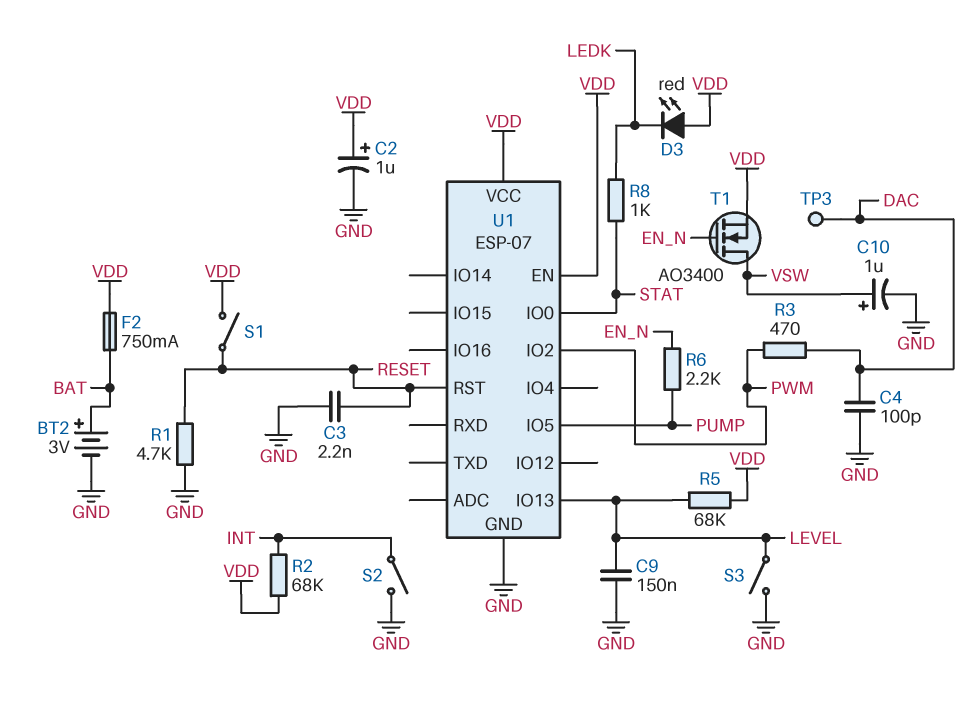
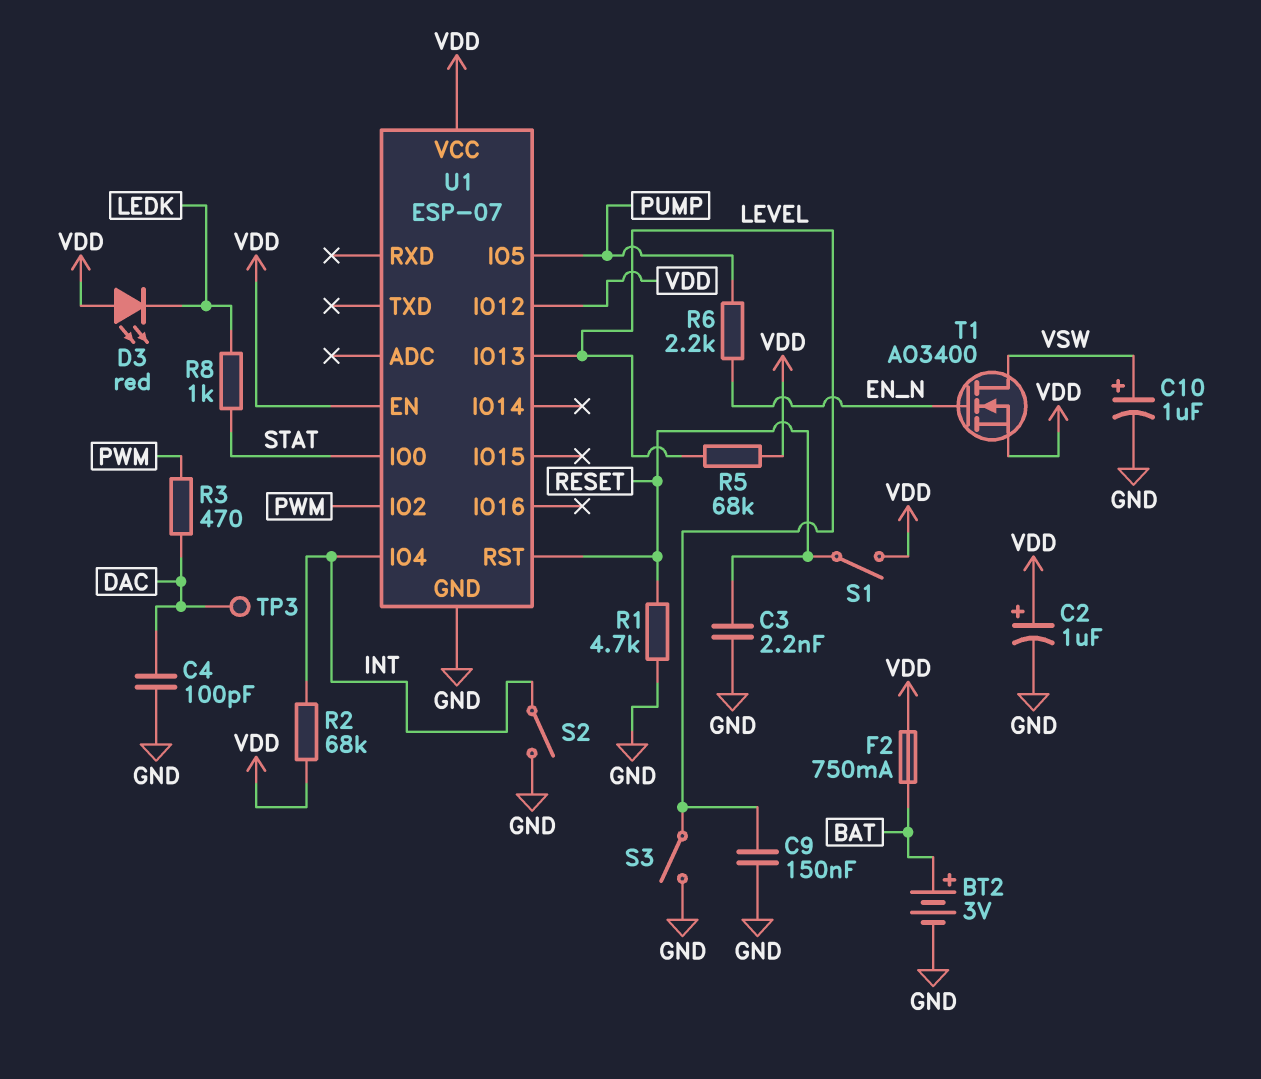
U1 pin IO4: none -> INT
U1 pin IO12: none -> VDD

